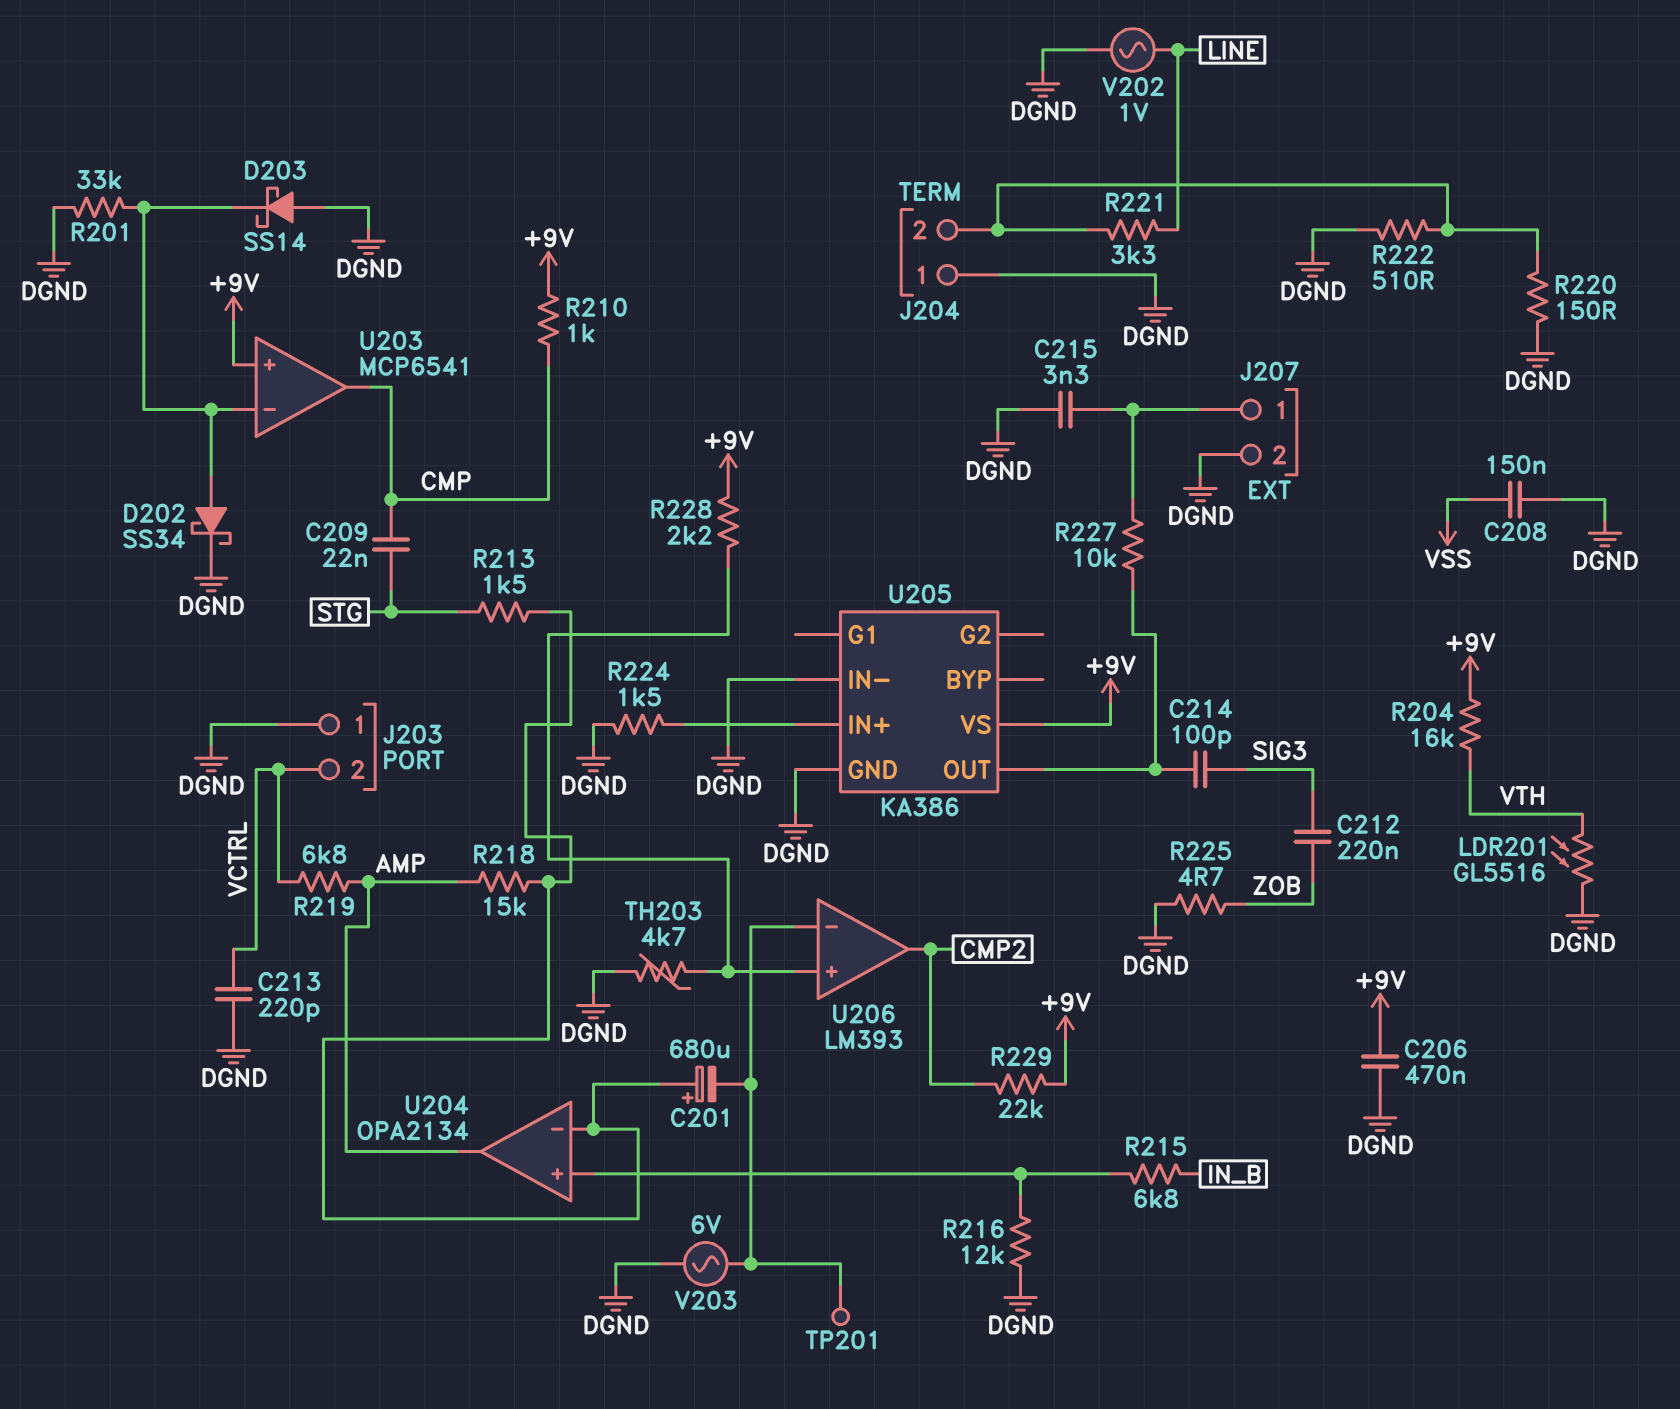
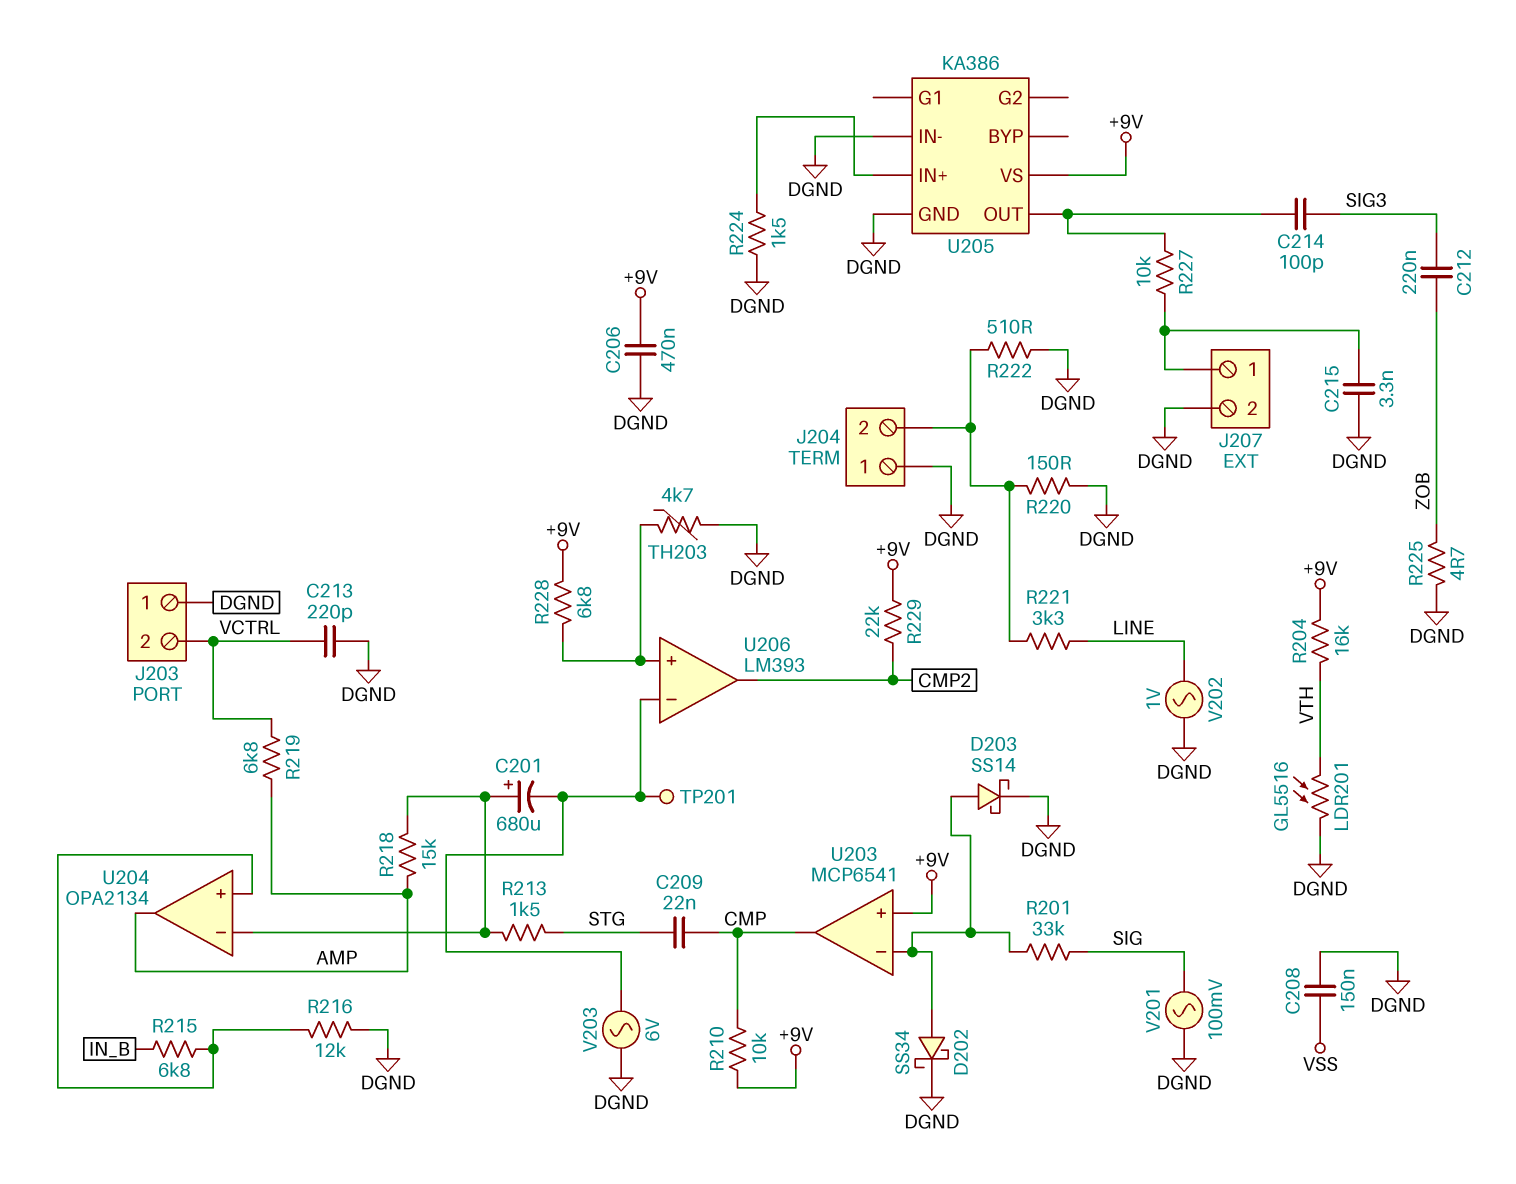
D203: schottky SS14 (A DGND, K U203/in-) -> schottky SS14 (A U203/in-, K DGND)
R201: 33k (DGND, U203/in-) -> 33k (SIG, U203/in-)
R210: 1k (+9V, CMP) -> 10k (+9V, CMP)
R228: 2.2k (+9V, U206/in+) -> 6.8k (+9V, U206/in+)
V201: none -> AC 100mV (DGND, SIG)

